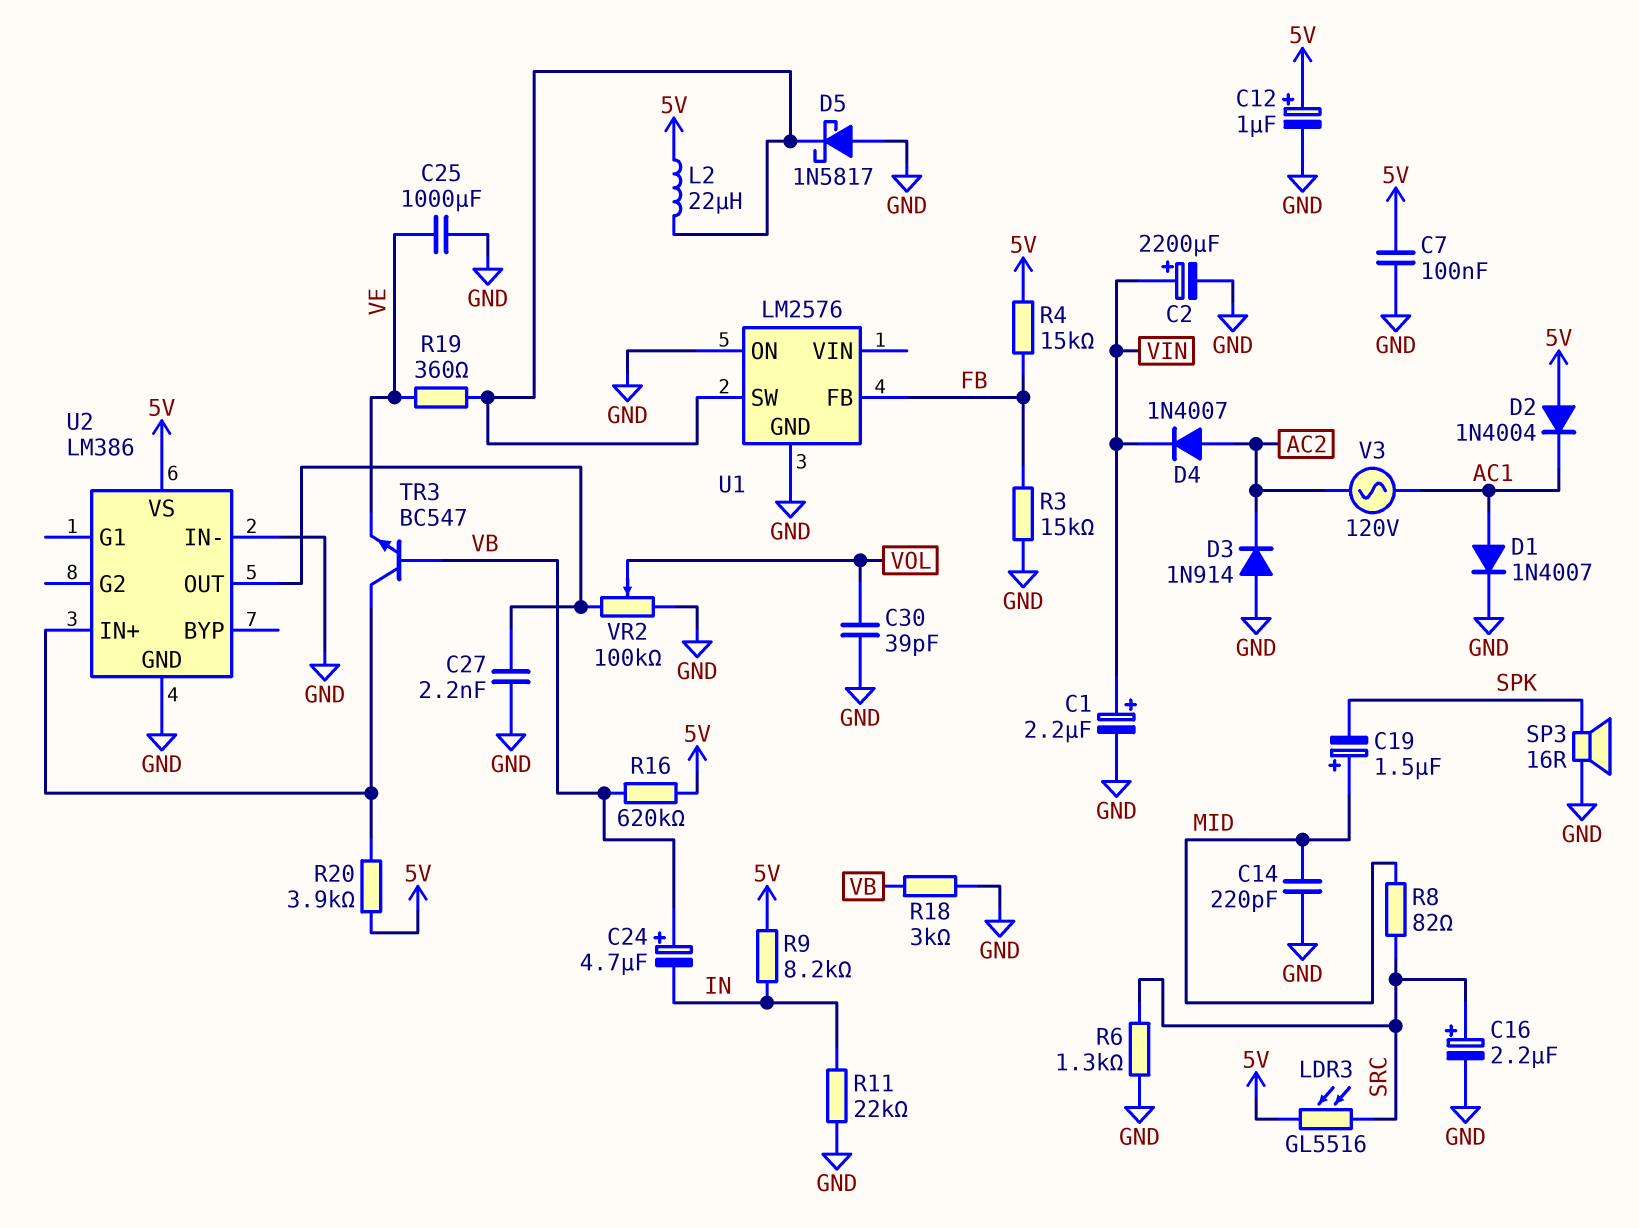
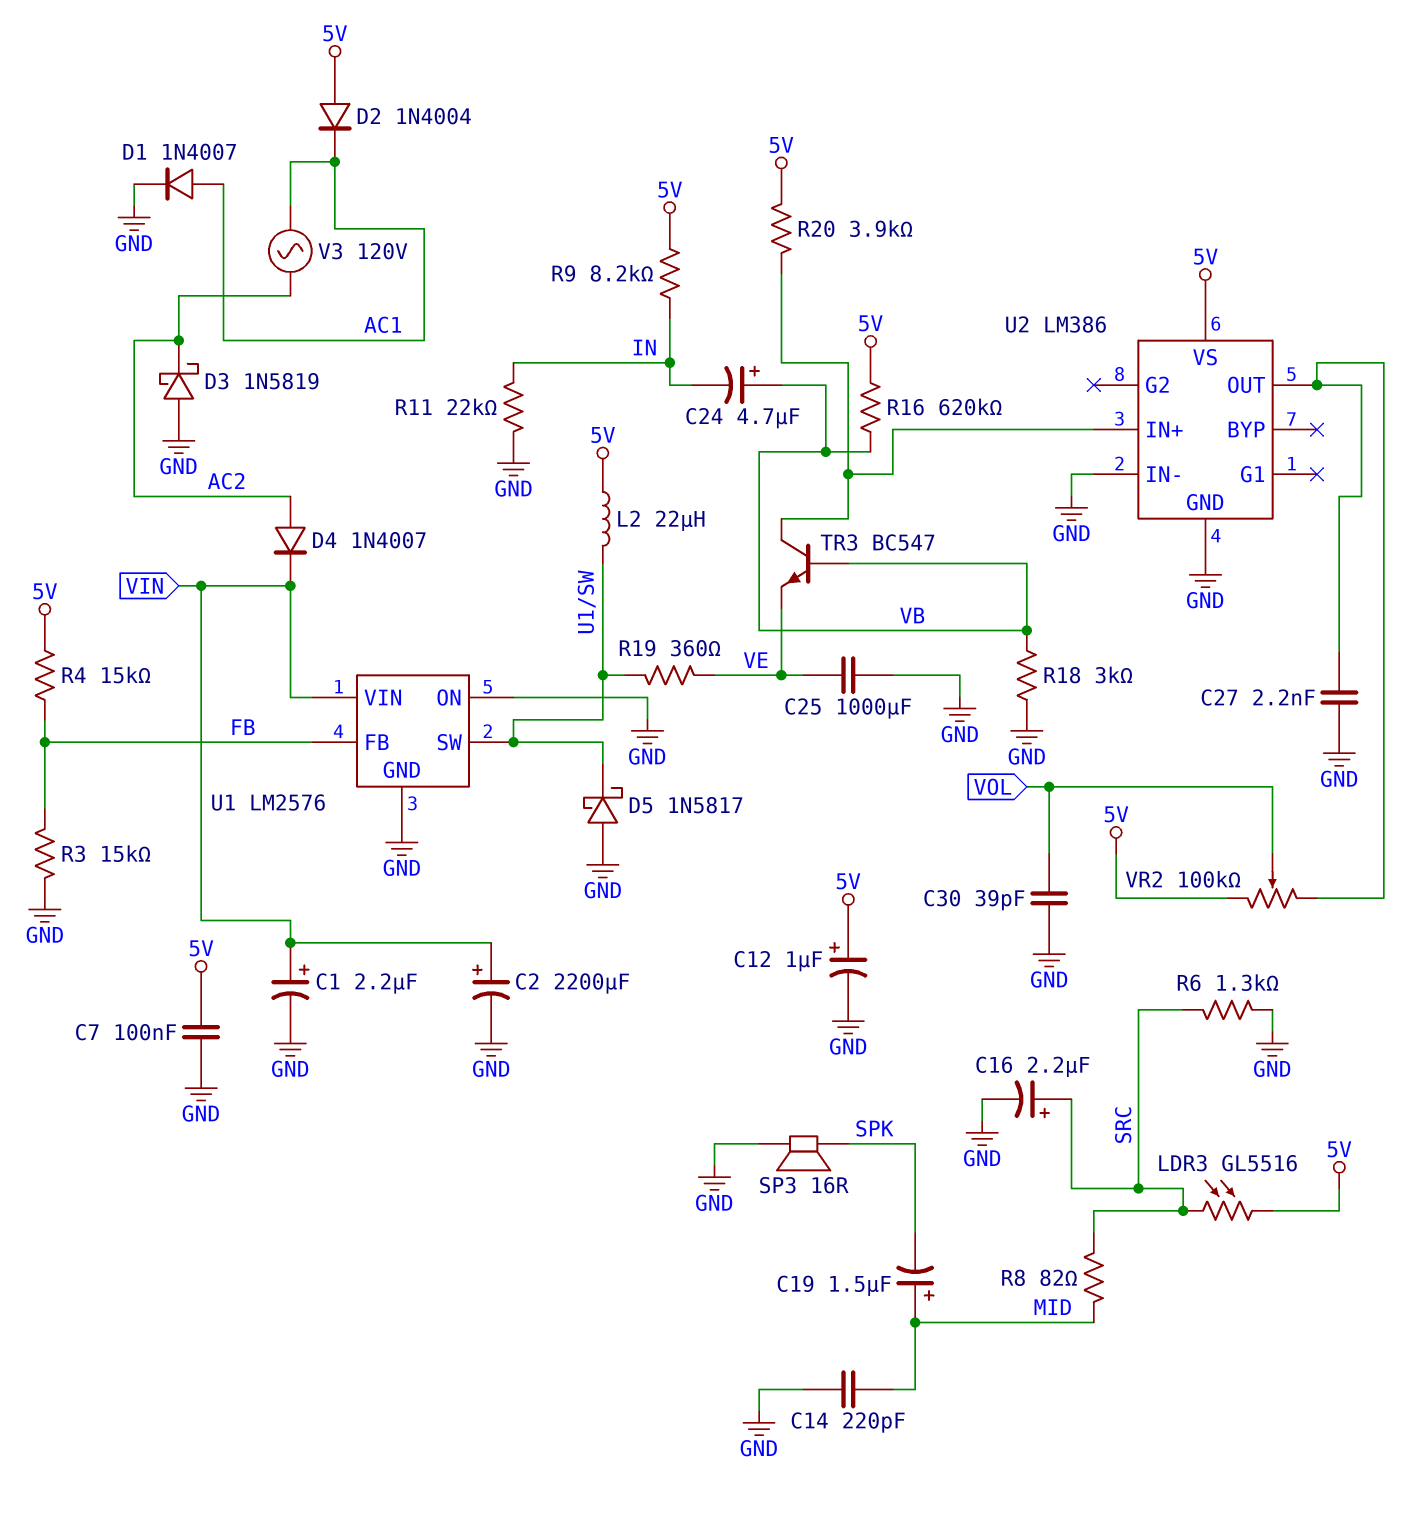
D3: diode 1N914 (A GND, K AC2) -> schottky 1N5819 (A GND, K AC2)
U1 pin VIN: none -> VIN
VR2: 100k (GND, U2/OUT, wiper VOL) -> 100k (5V, U2/OUT, wiper VOL)

